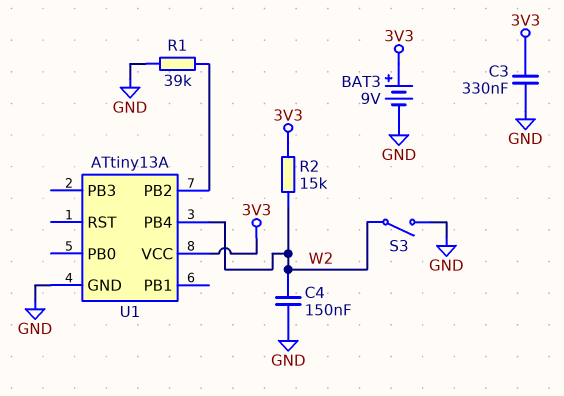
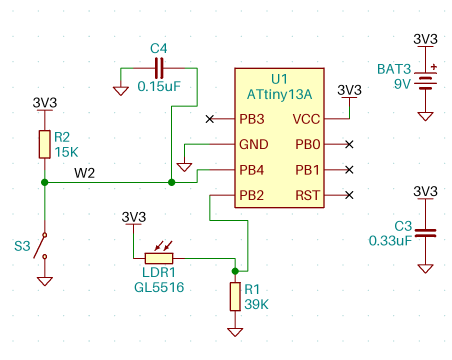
LDR1: none -> GL5516 (3V3, U1/PB2)

